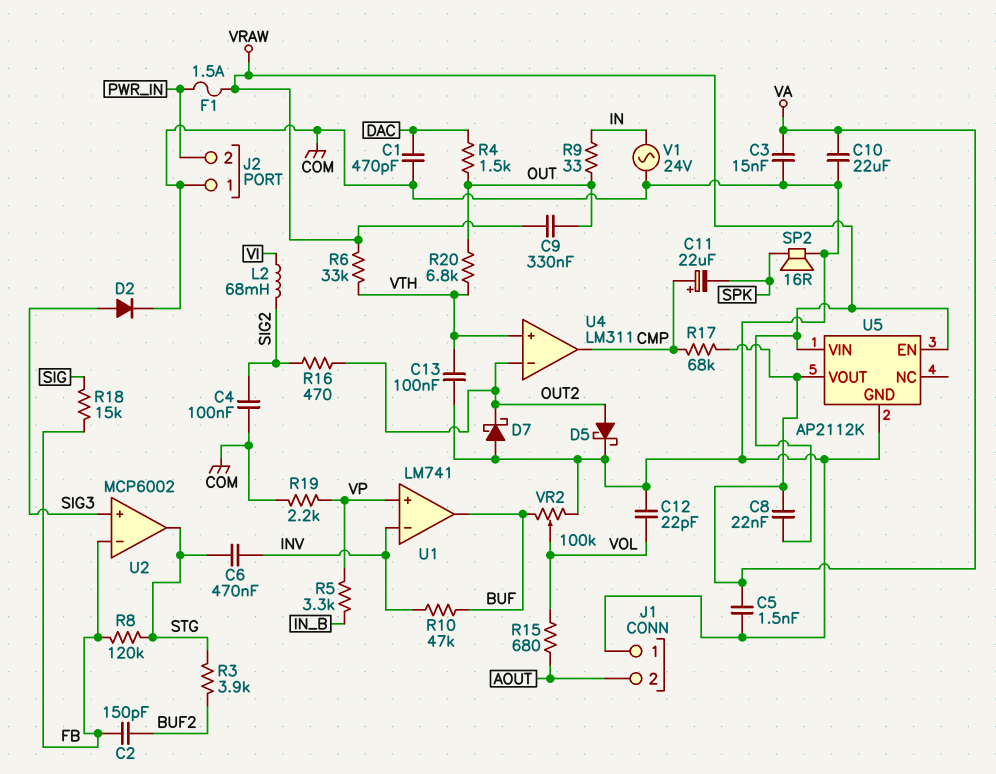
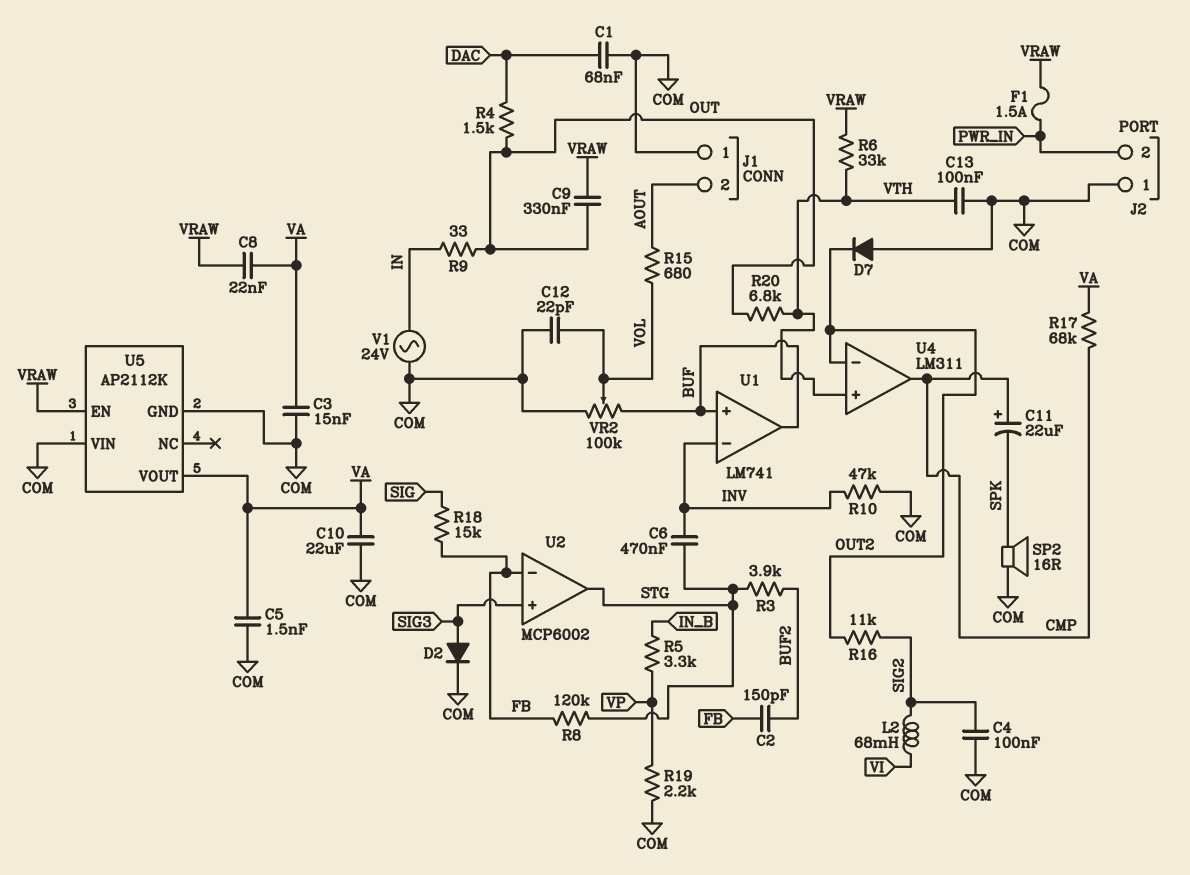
C1: 470pF (COM, DAC) -> 68nF (COM, DAC)
D5: schottky (A OUT2, K COM) -> none
D7: schottky (A COM, K OUT2) -> diode (A COM, K OUT2)
R10: 47k (BUF, INV) -> 47k (COM, INV)
R16: 470 (OUT2, SIG2) -> 11k (OUT2, SIG2)
U1 pin in+: VP -> BUF
U5 pin VIN: VRAW -> COM

